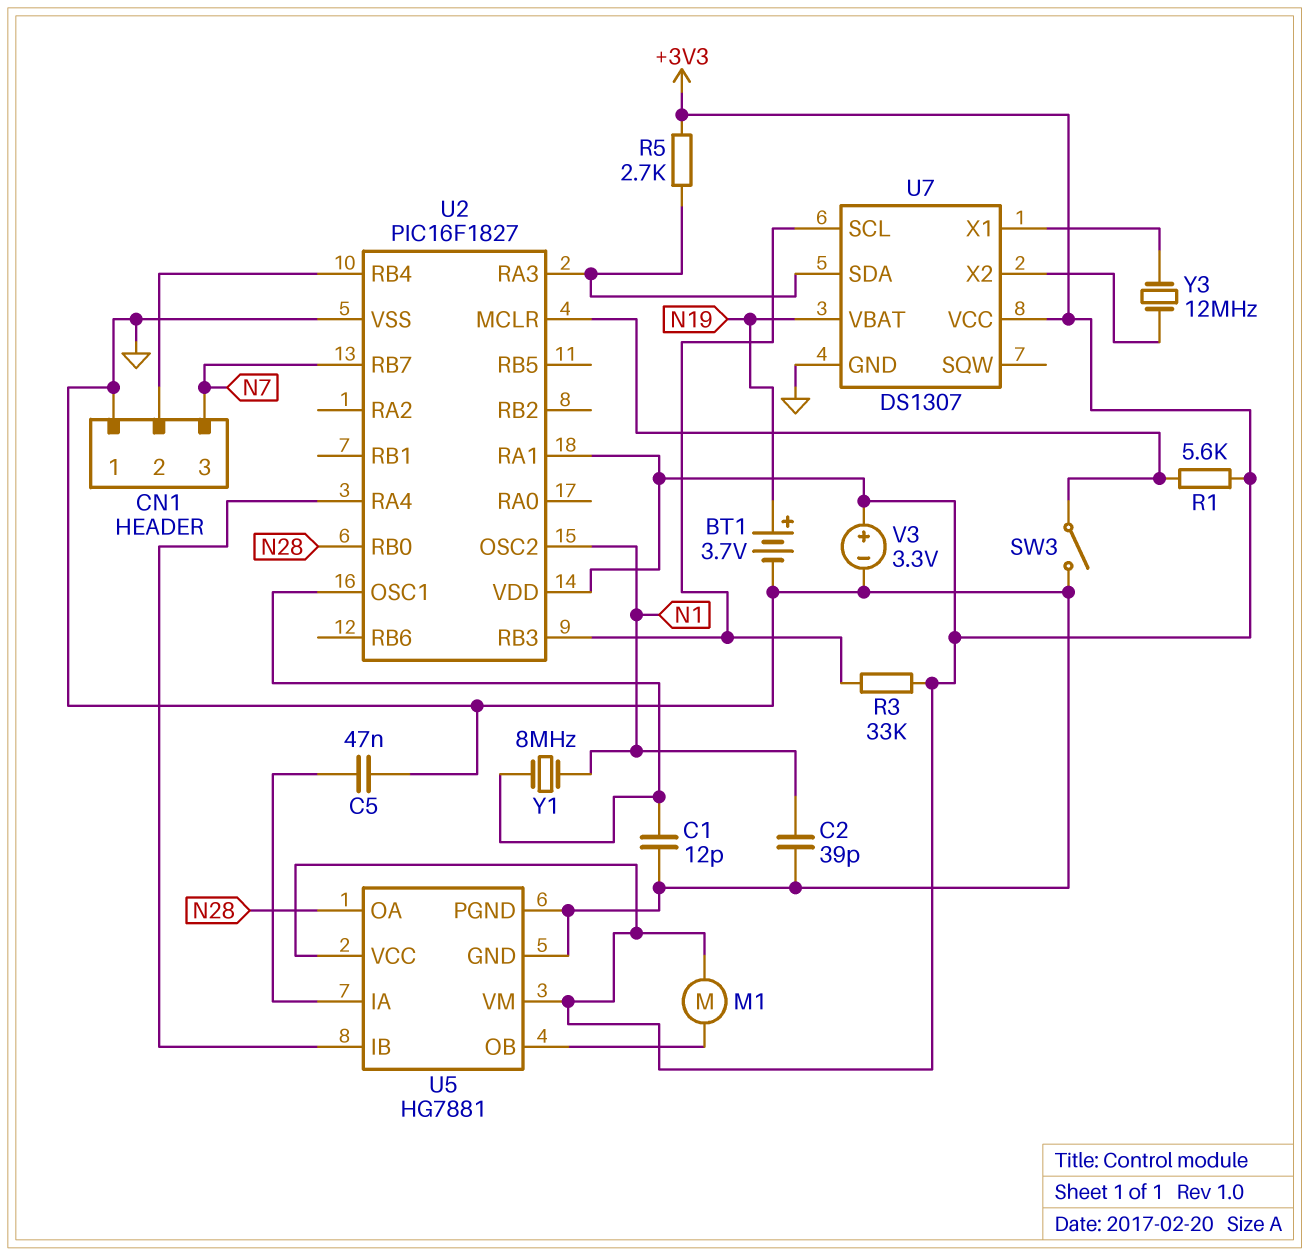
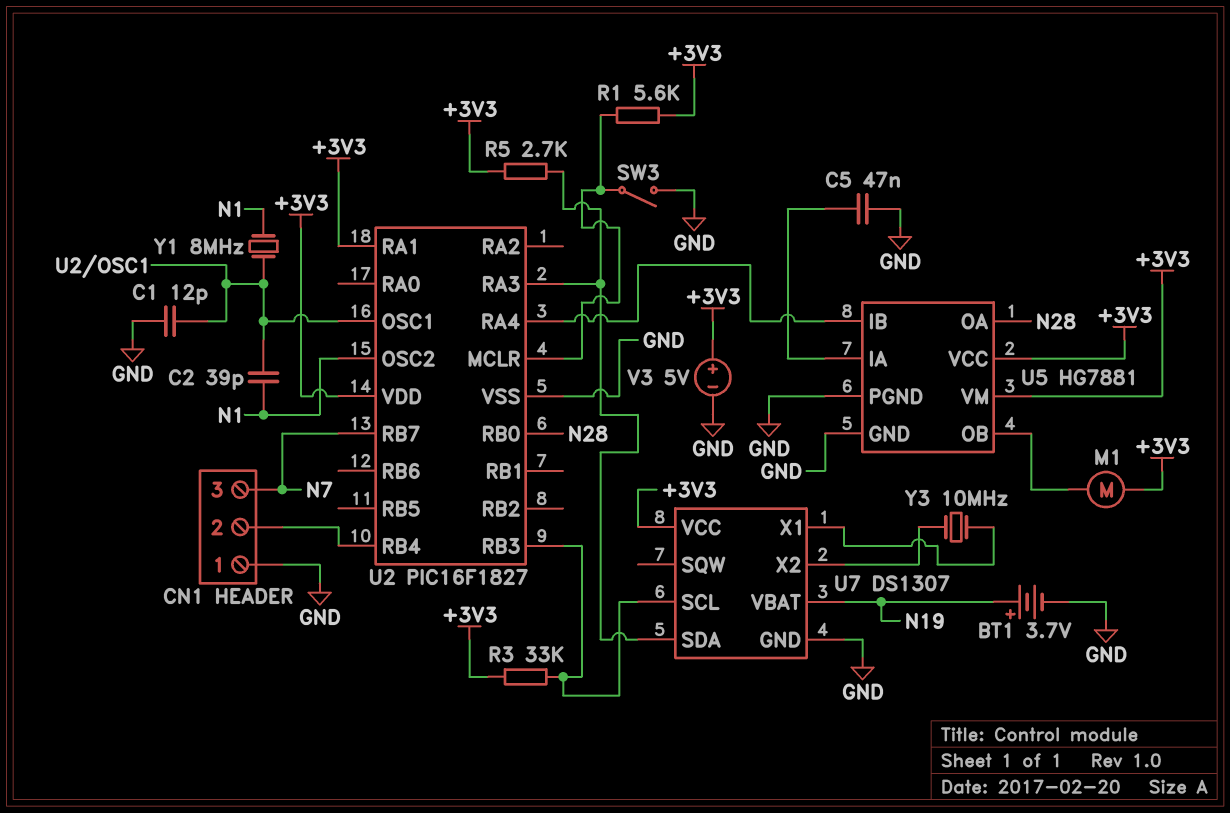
C2: 39pF (GND, N1) -> 39pF (N1, U2/OSC1)
V3: 3.3V (plus +3V3, minus GND) -> 5V (plus +3V3, minus GND)
Y3: 12MHz (U7/X1, U7/X2) -> 10MHz (U7/X1, U7/X2)

